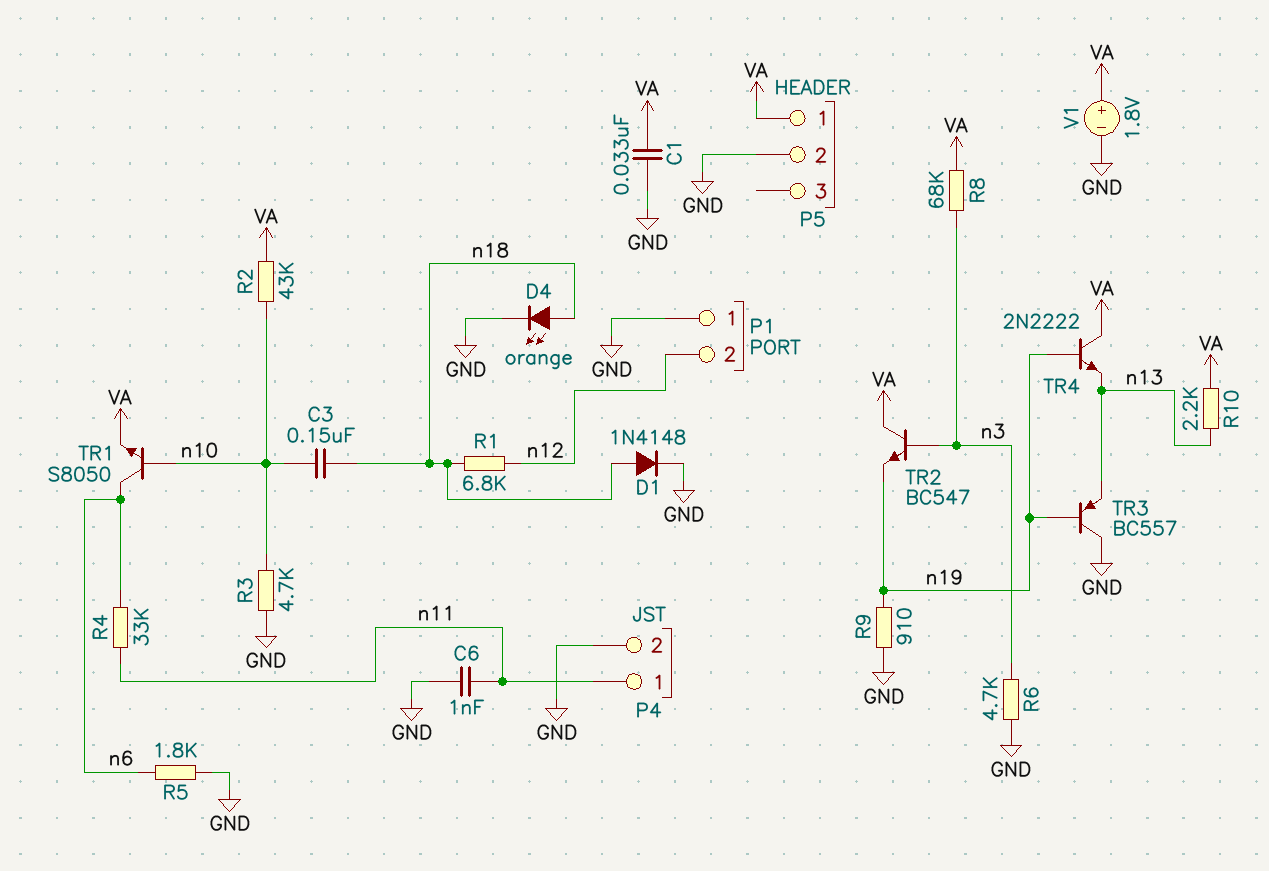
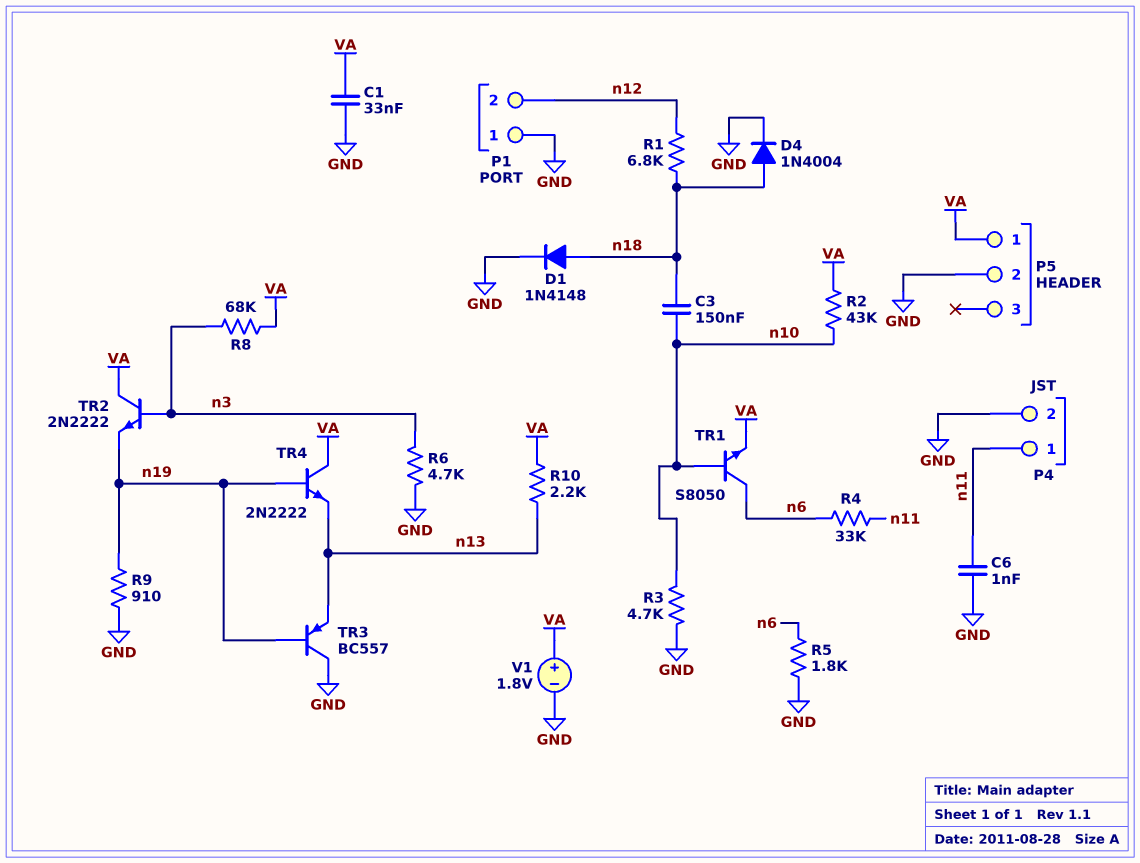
D4: LED orange (A n18, K GND) -> diode 1N4004 (A n18, K GND)
TR2: NPN BC547 (B n3, C VA, E n19) -> NPN 2N2222 (B n3, C VA, E n19)

